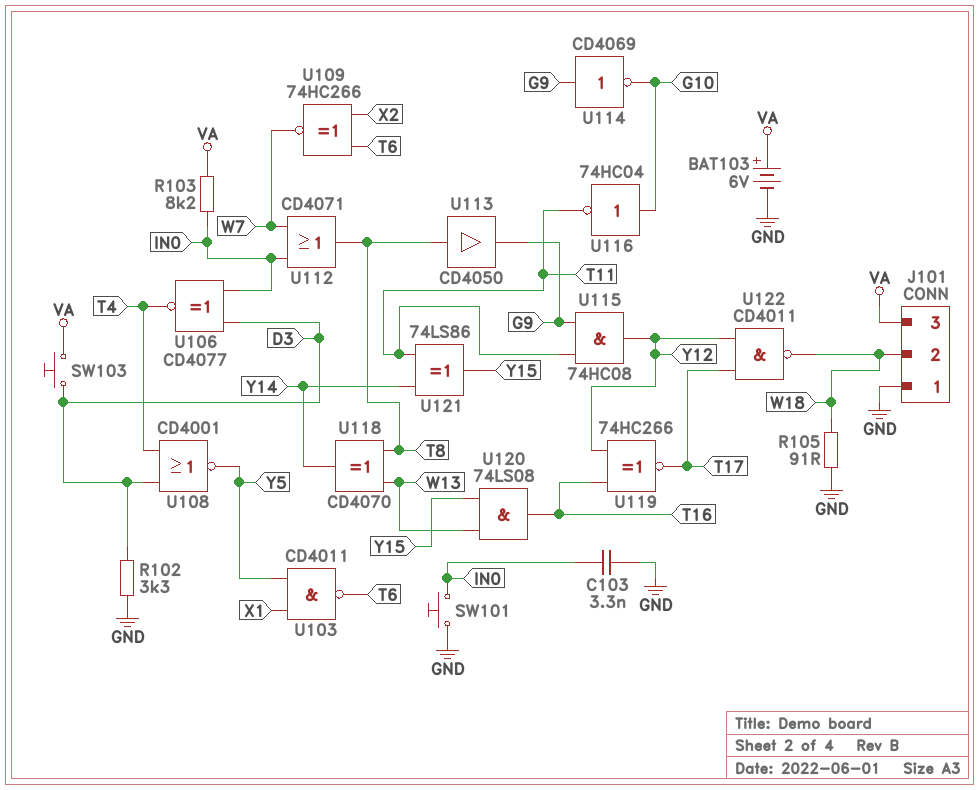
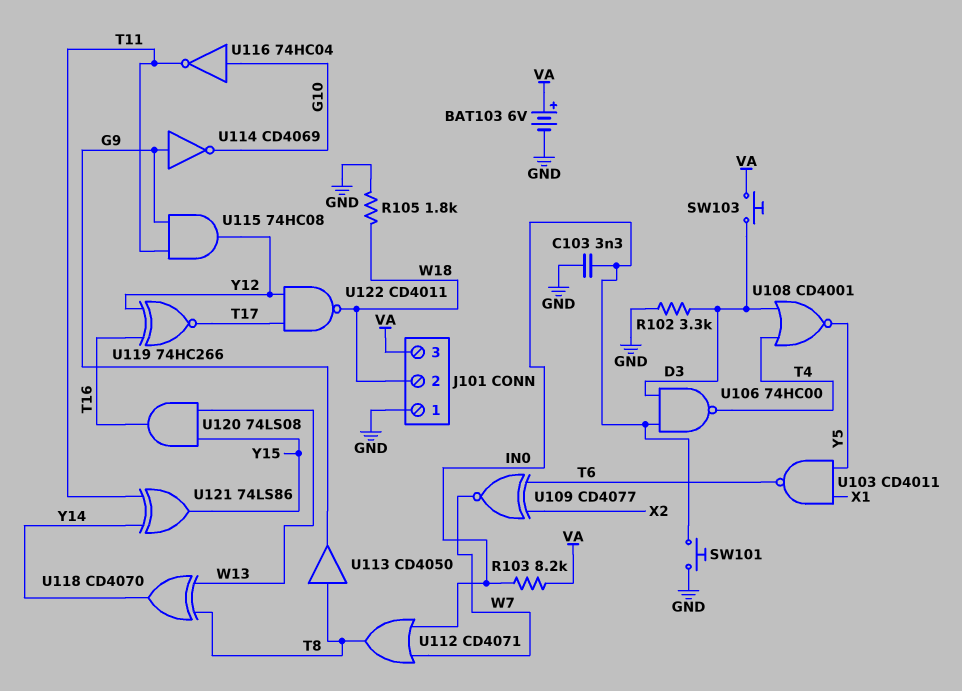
R105: 91 (GND, W18) -> 1.8k (GND, W18)
U106: XNOR CD4077 (in D3, in IN0, out T4) -> NAND 74HC00 (in D3, in IN0, out T4)
U109: XNOR 74HC266 (in T6, in X2, out W7) -> XNOR CD4077 (in T6, in X2, out W7)

